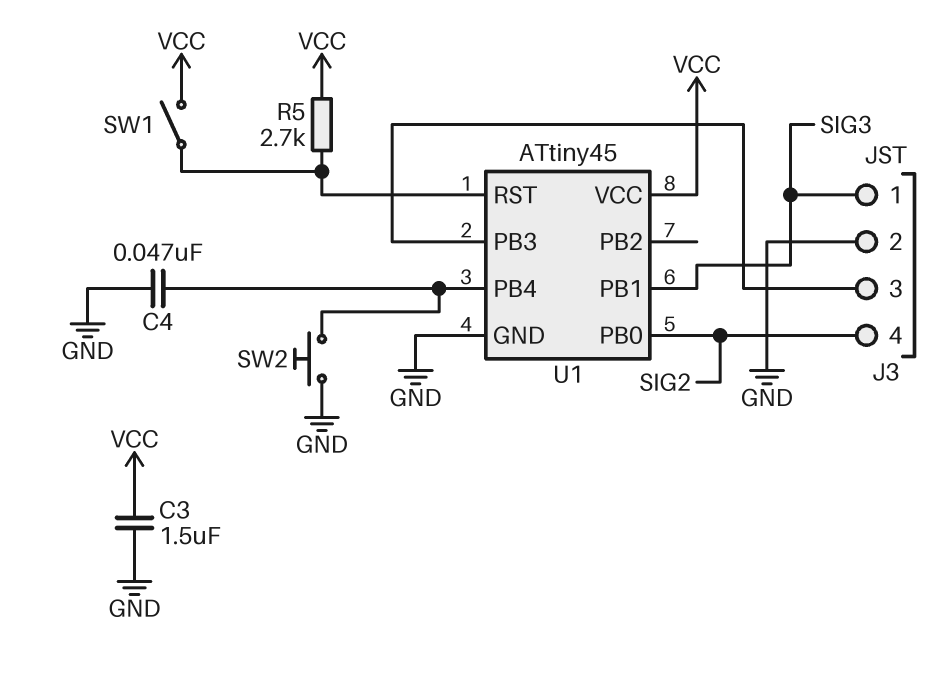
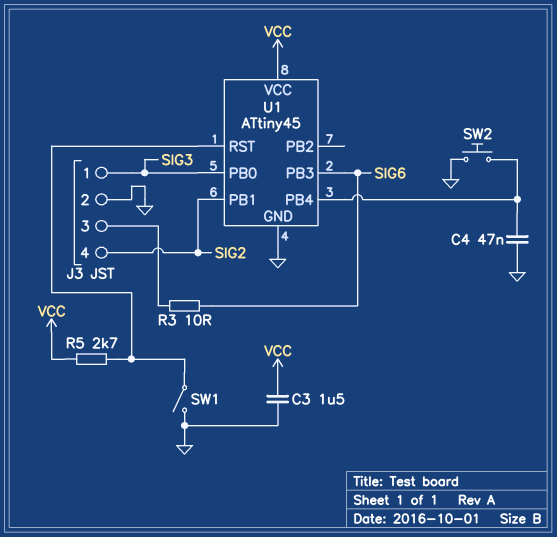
R3: none -> 10 (J3/3, SIG6)
SW1: switch (U1/RST, VCC) -> switch (GND, U1/RST)
U1 pin PB0: SIG2 -> SIG3
U1 pin PB1: SIG3 -> SIG2
U1 pin PB3: J3/3 -> SIG6

